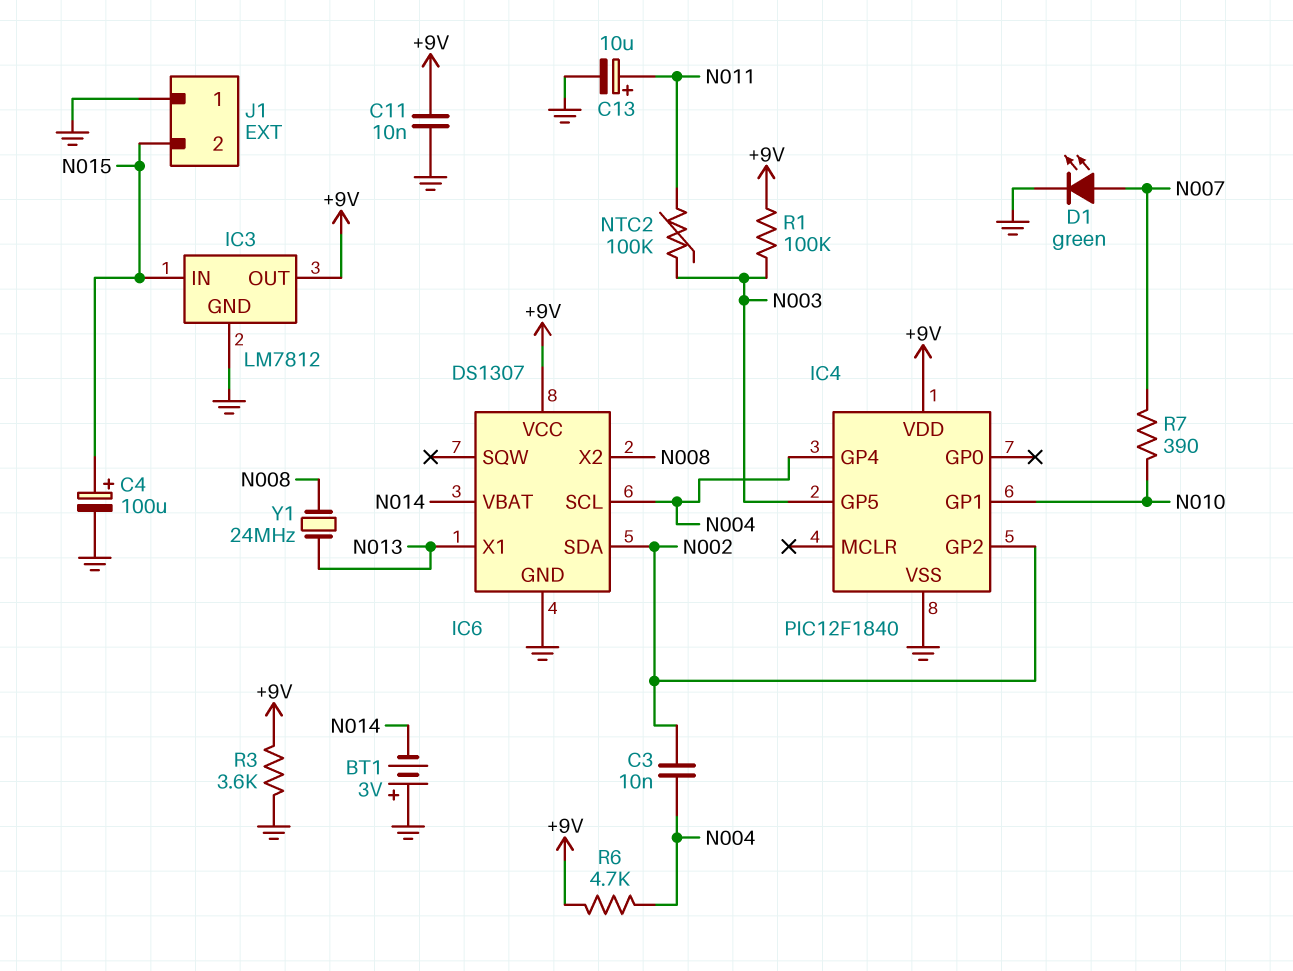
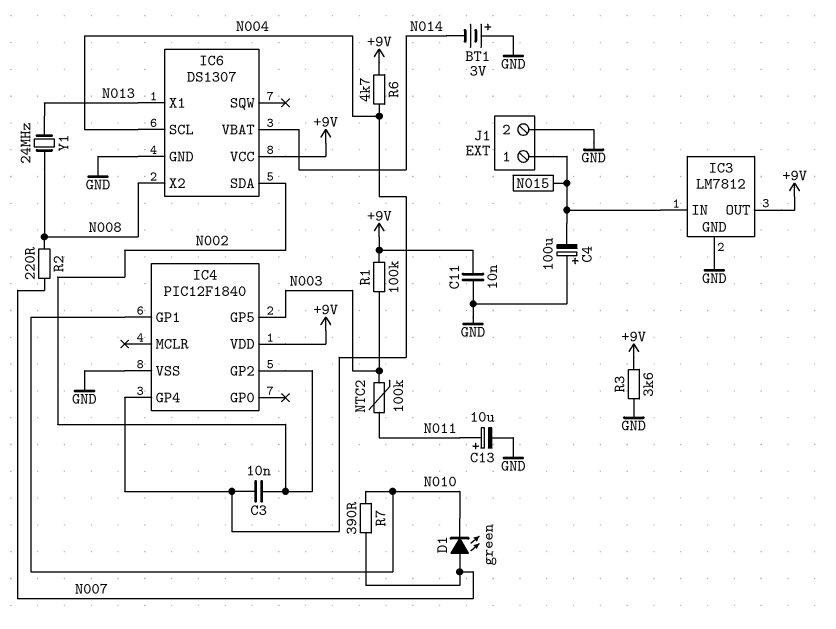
C4: 100uF (plus N015, minus GND) -> 100uF (plus GND, minus N015)
D1: LED green (A N007, K GND) -> LED green (A N007, K N010)
J1 pin 1: GND -> N015
J1 pin 2: N015 -> GND
R2: none -> 220 (N007, N008)

